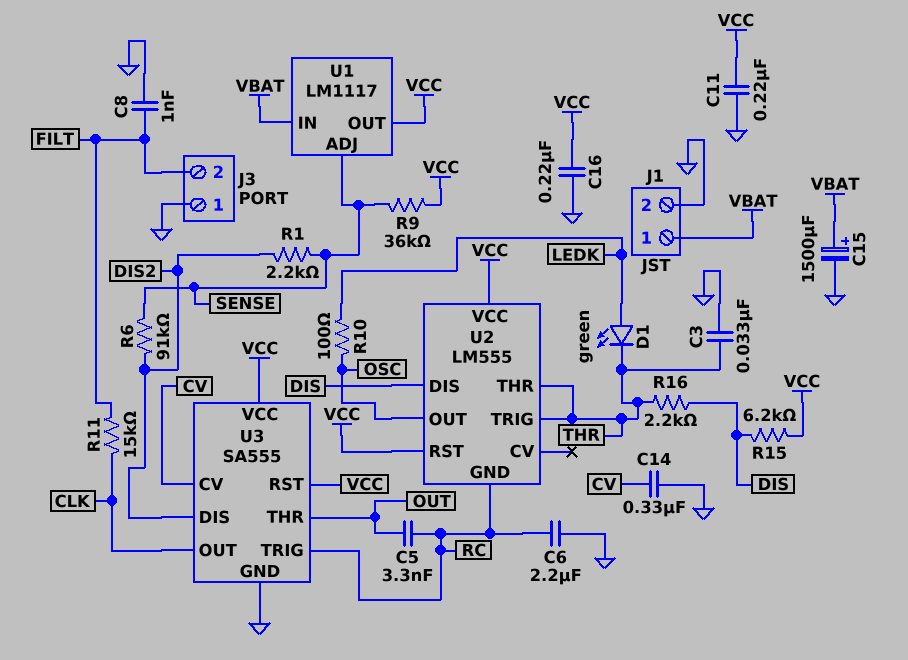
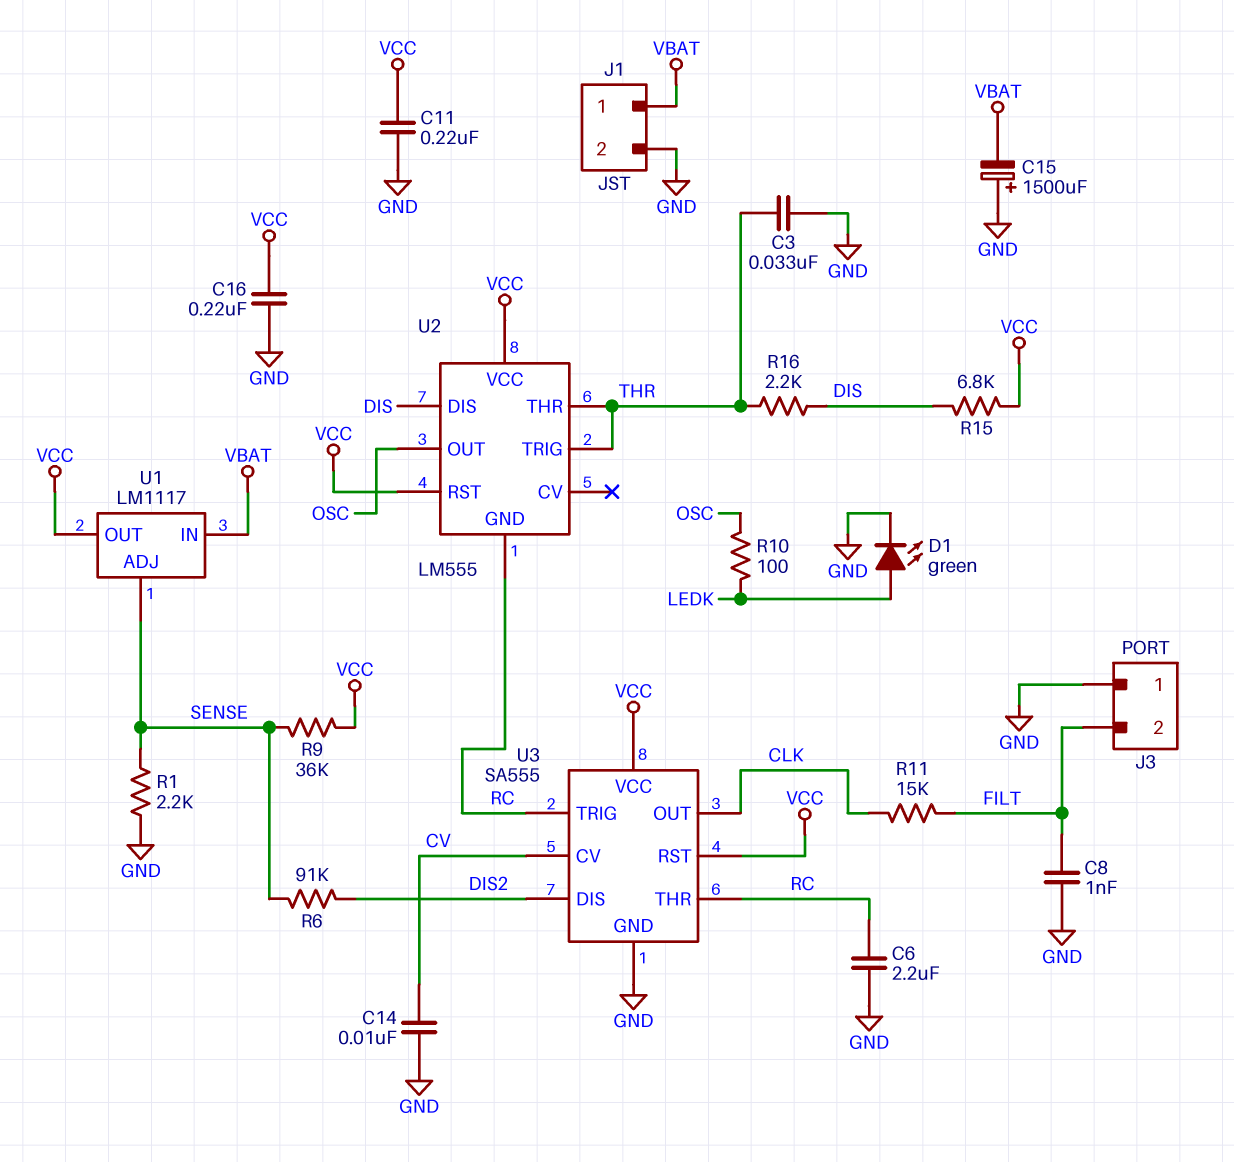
C5: 3.3nF (OUT, RC) -> none
C14: 330nF (CV, GND) -> 10nF (CV, GND)
C15: 1500uF (plus VBAT, minus GND) -> 1500uF (plus GND, minus VBAT)
D1: LED green (A LEDK, K THR) -> LED green (A LEDK, K GND)
R1: 2.2k (DIS2, SENSE) -> 2.2k (GND, SENSE)
R15: 6.2k (DIS, VCC) -> 6.8k (DIS, VCC)
U3 pin THR: OUT -> RC

